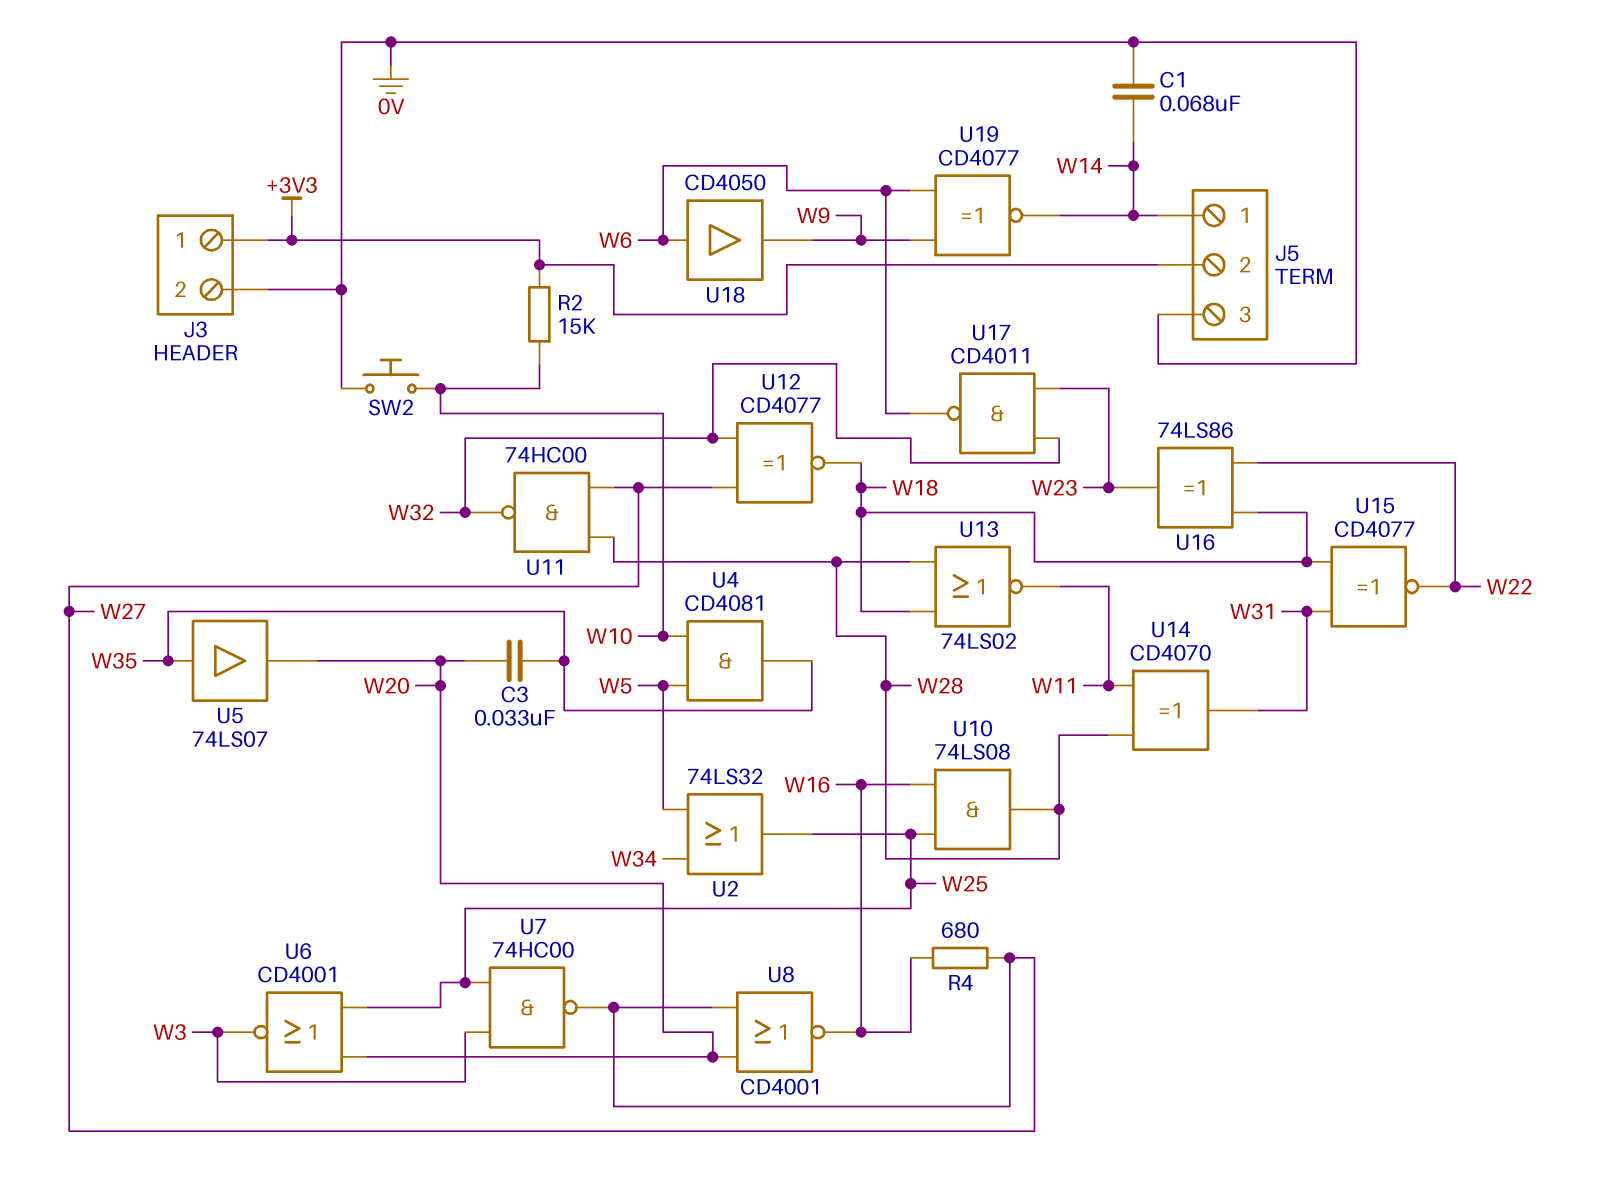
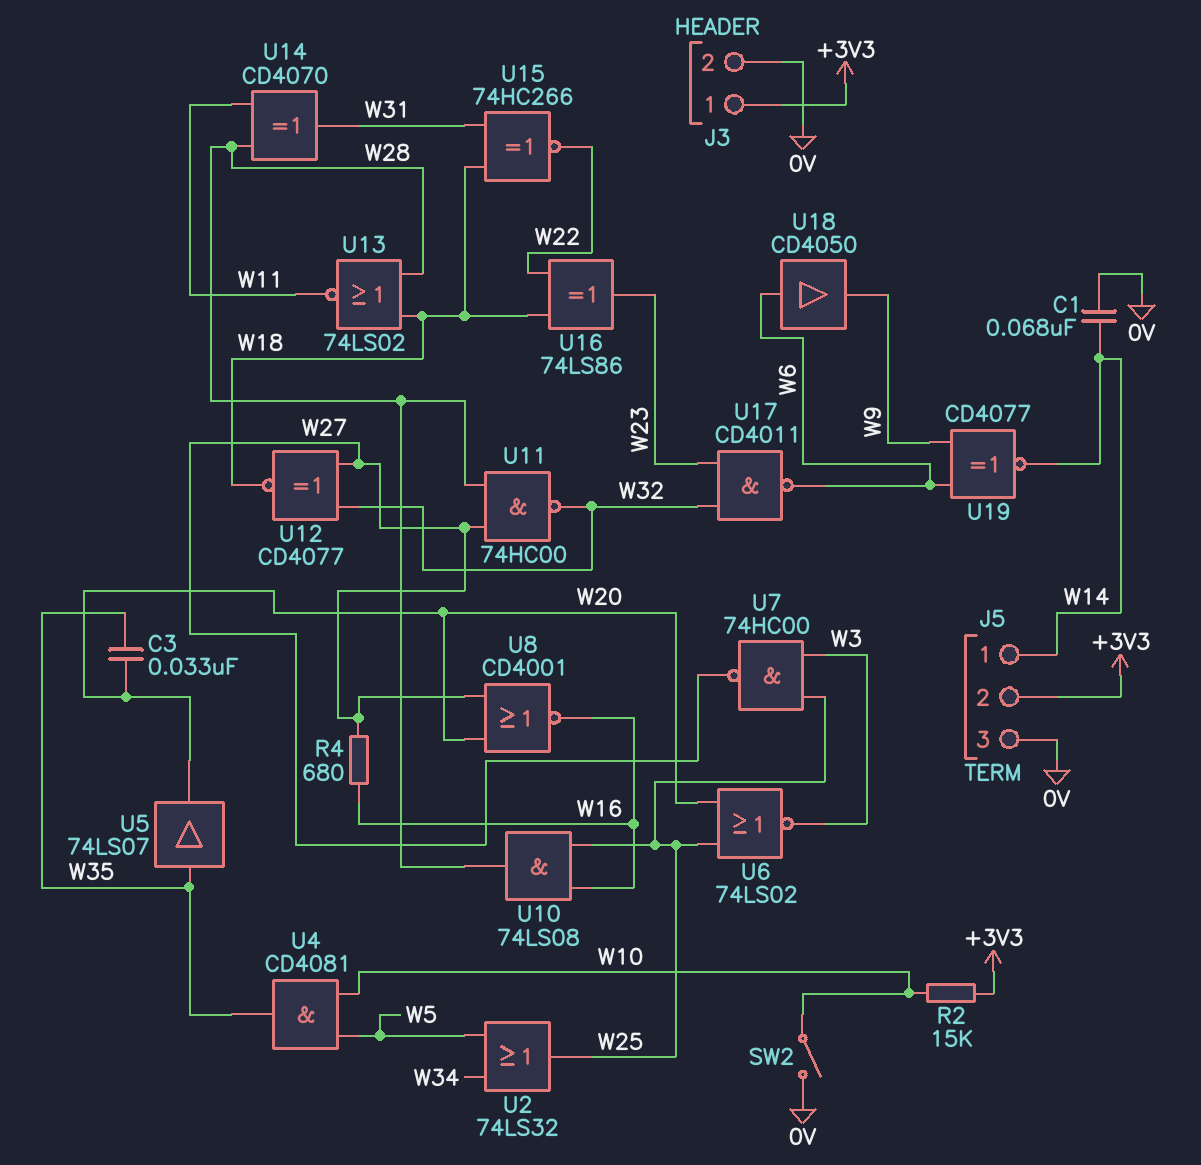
SW2: button (0V, W10) -> switch (0V, W10)
U6: NOR CD4001 (in W20, in W25, out W3) -> NOR 74LS02 (in W20, in W25, out W3)
U15: XNOR CD4077 (in W18, in W31, out W22) -> XNOR 74HC266 (in W18, in W31, out W22)

